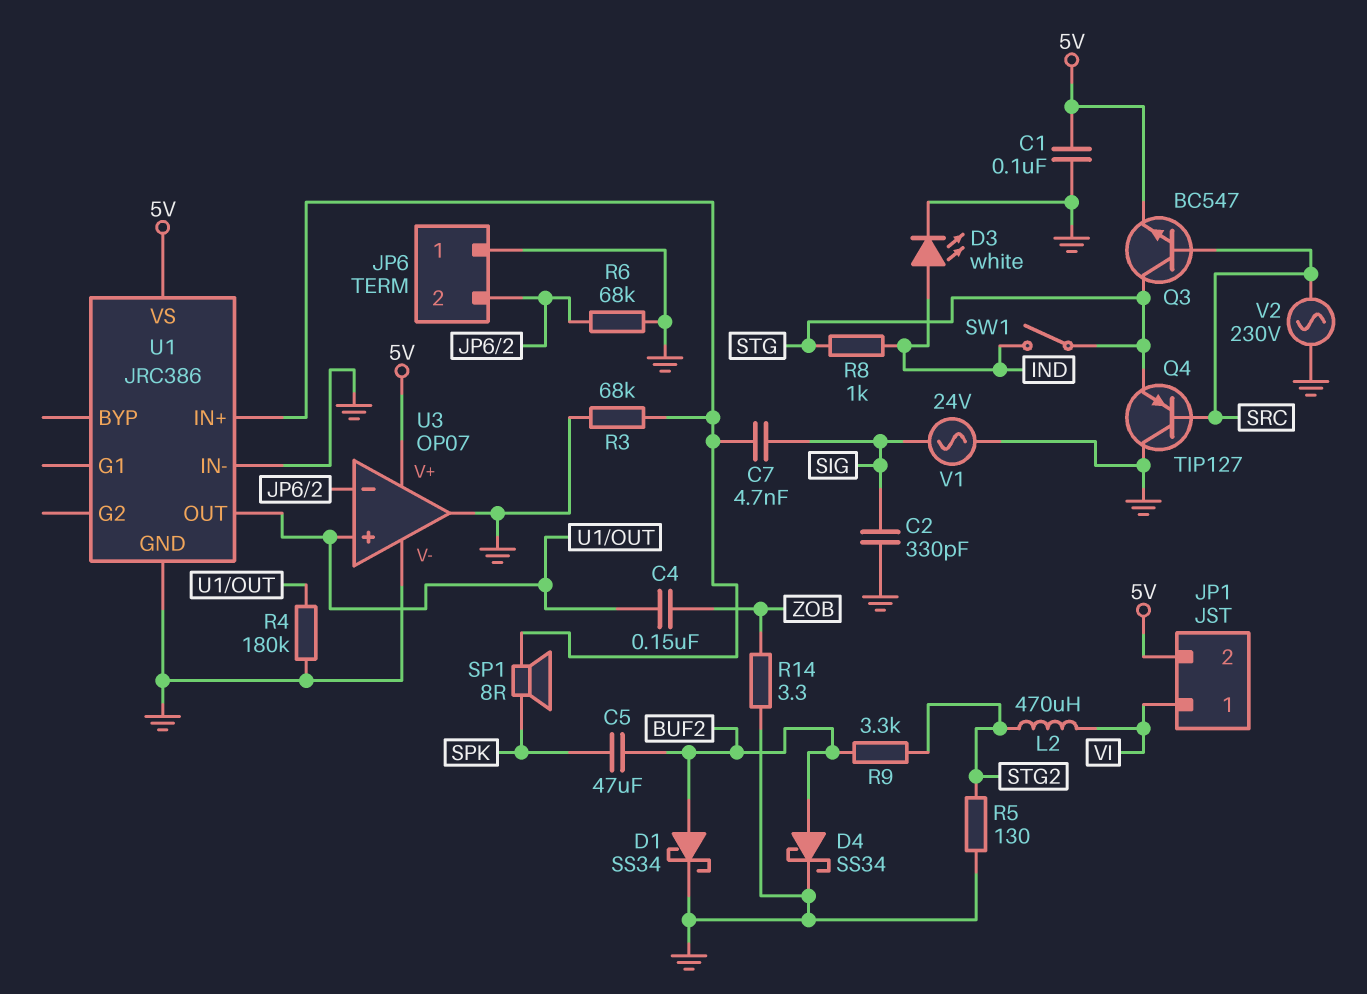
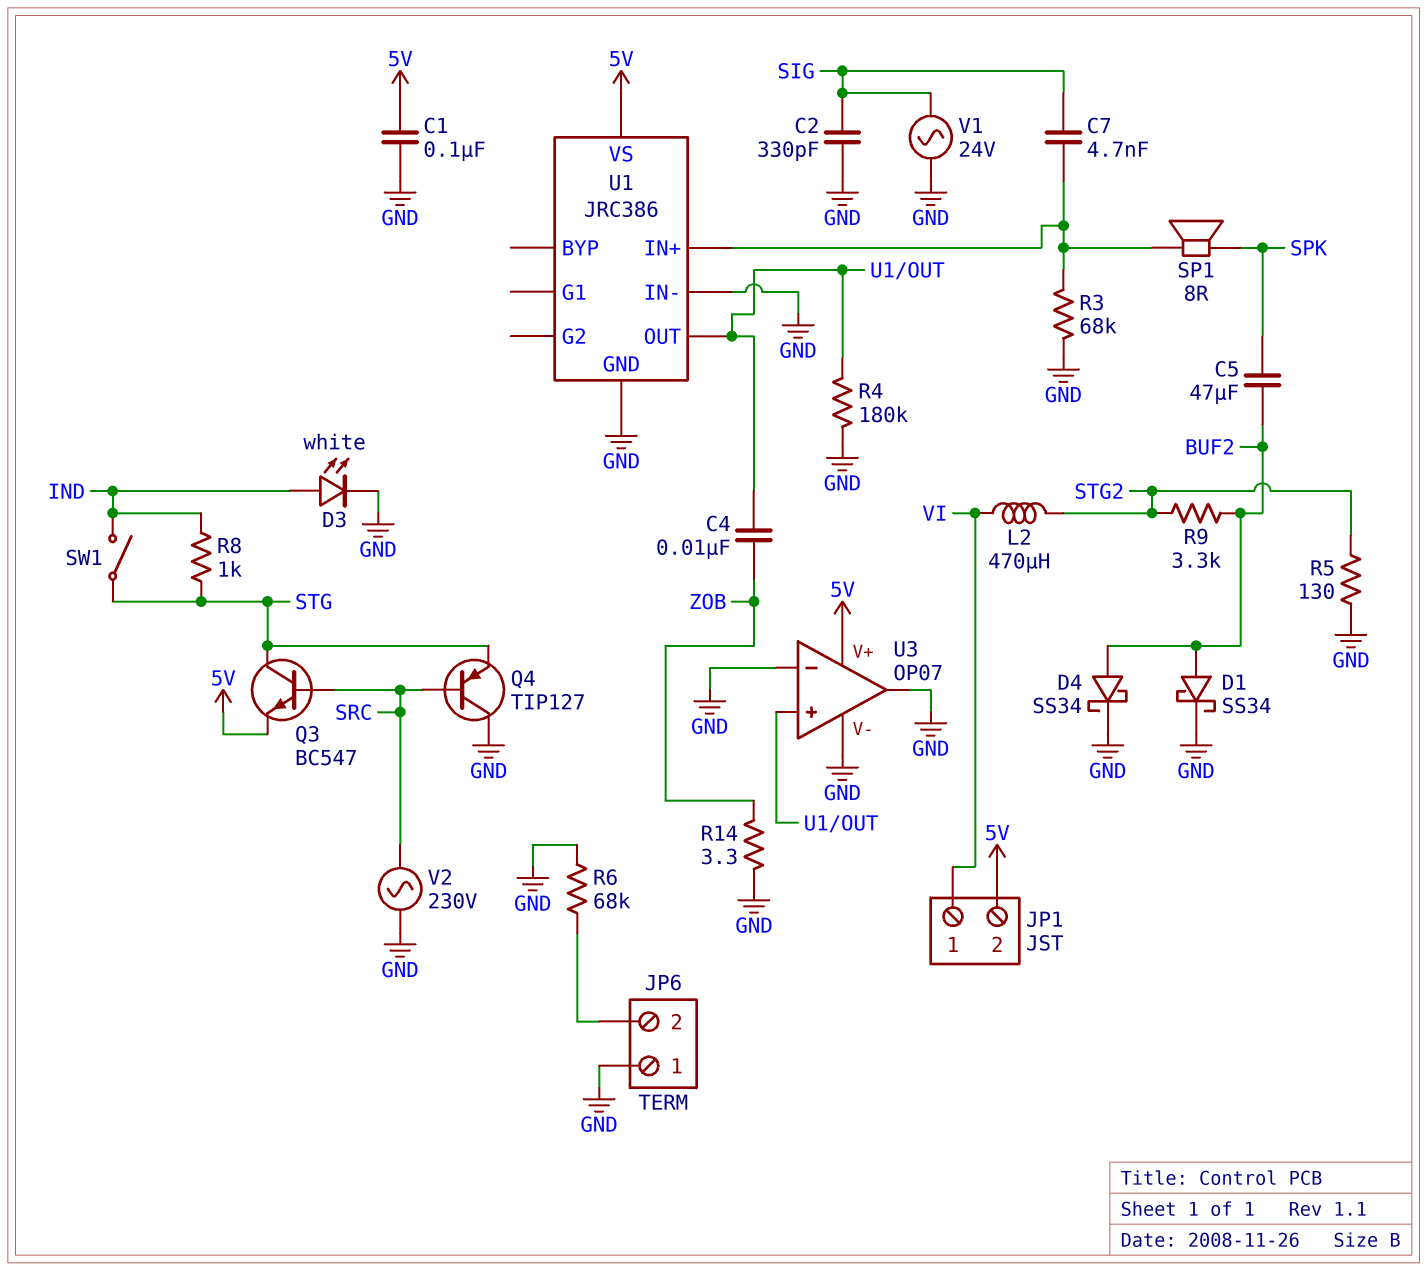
C4: 150nF (U1/OUT, ZOB) -> 10nF (U1/OUT, ZOB)
U3 pin in-: JP6/2 -> GND

